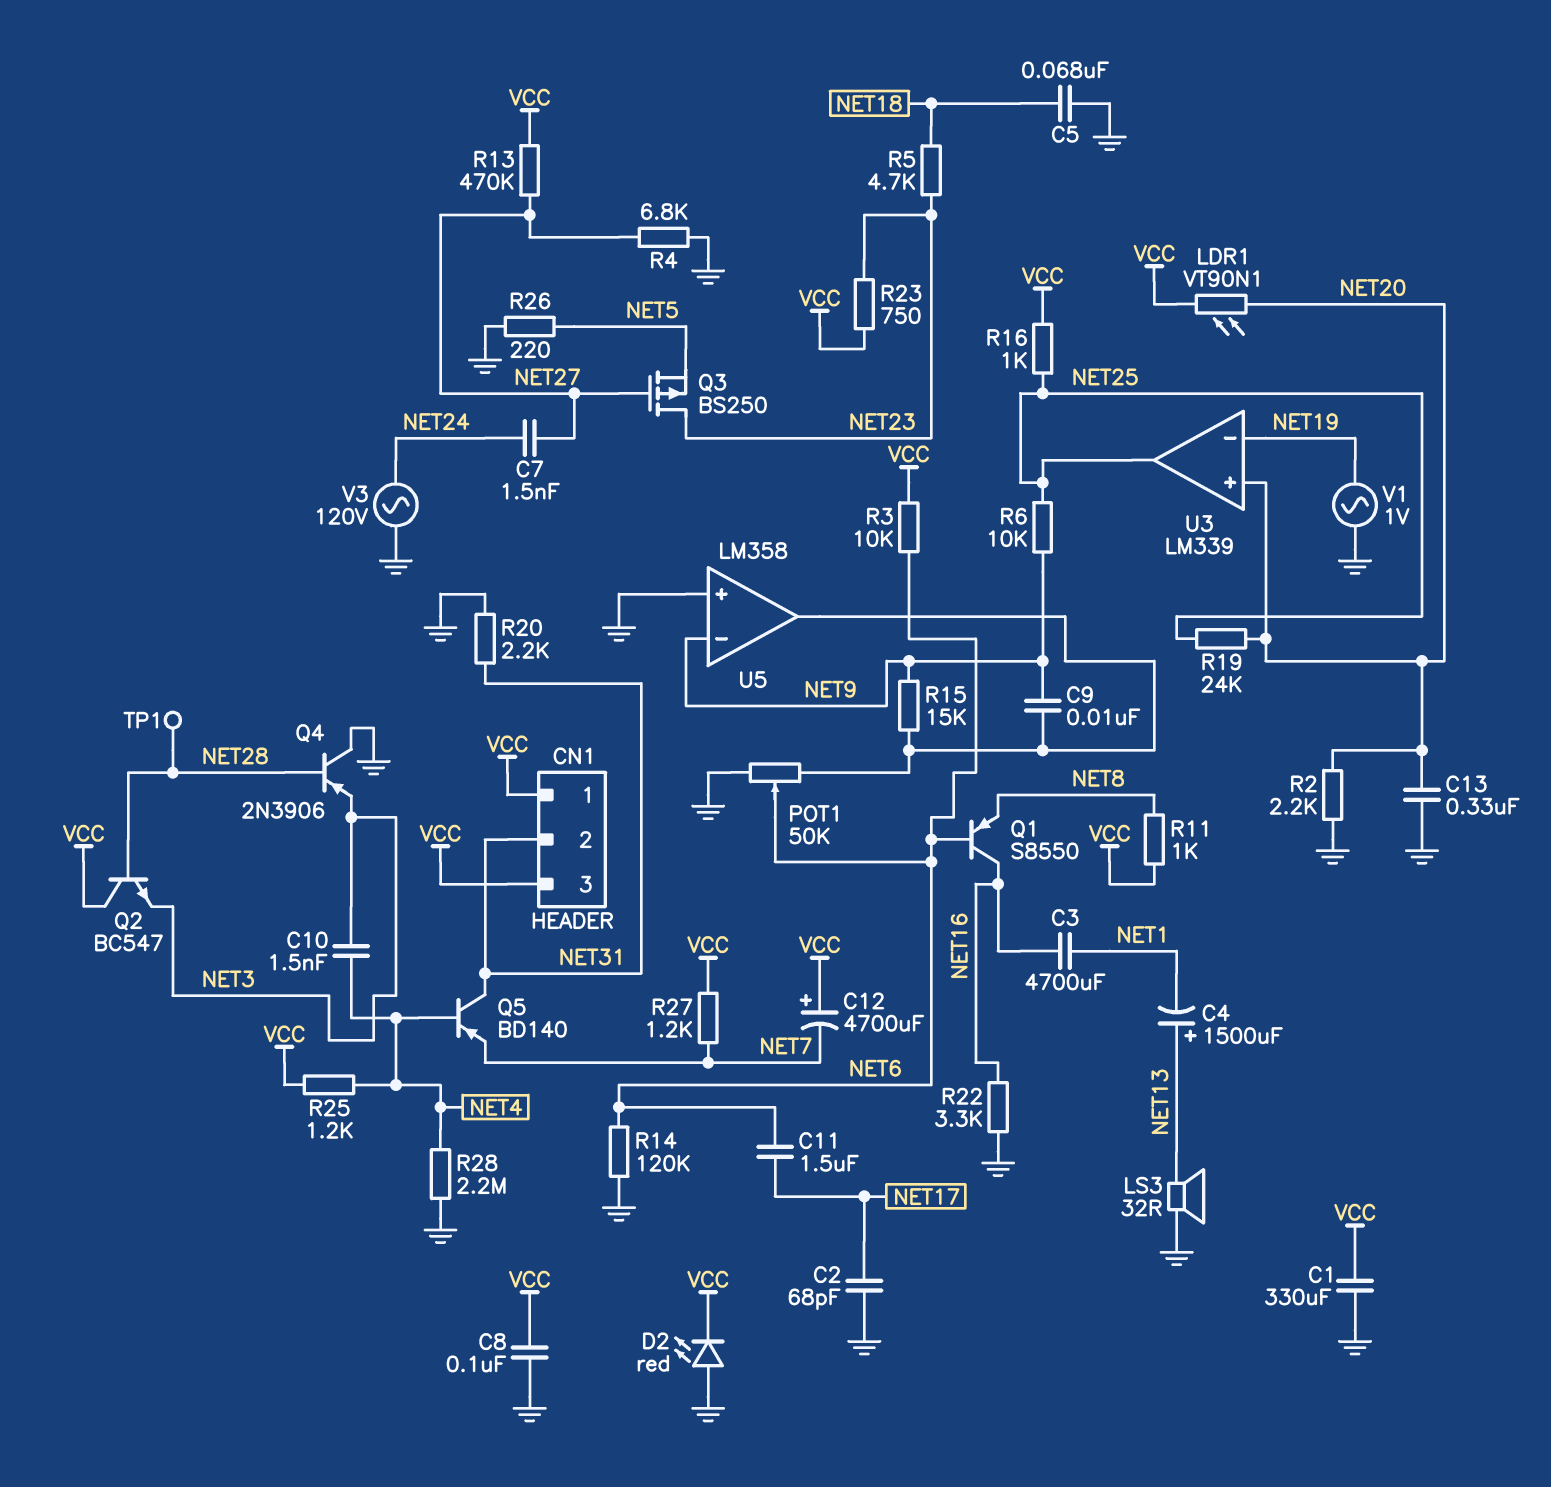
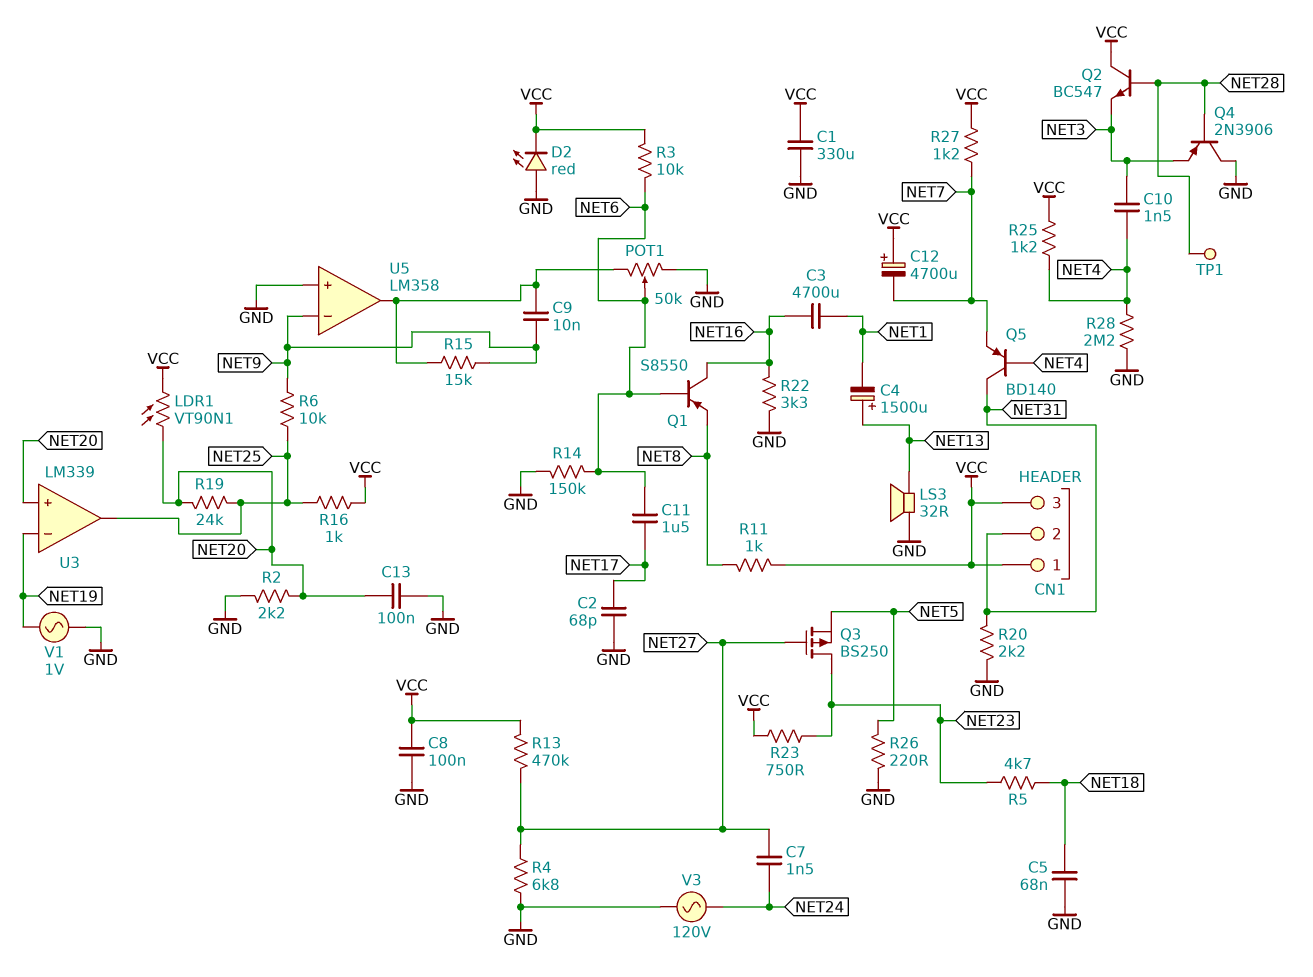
C13: 330nF (GND, NET20) -> 100nF (GND, NET20)
R14: 120k (GND, NET6) -> 150k (GND, NET6)

